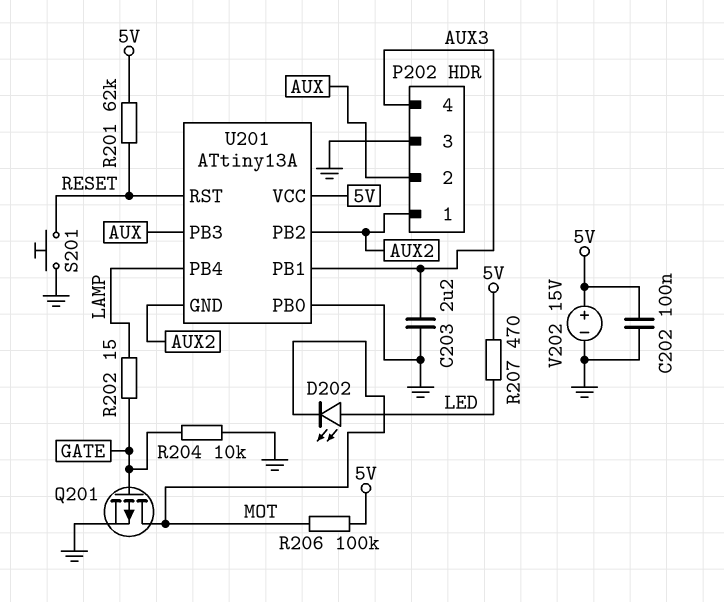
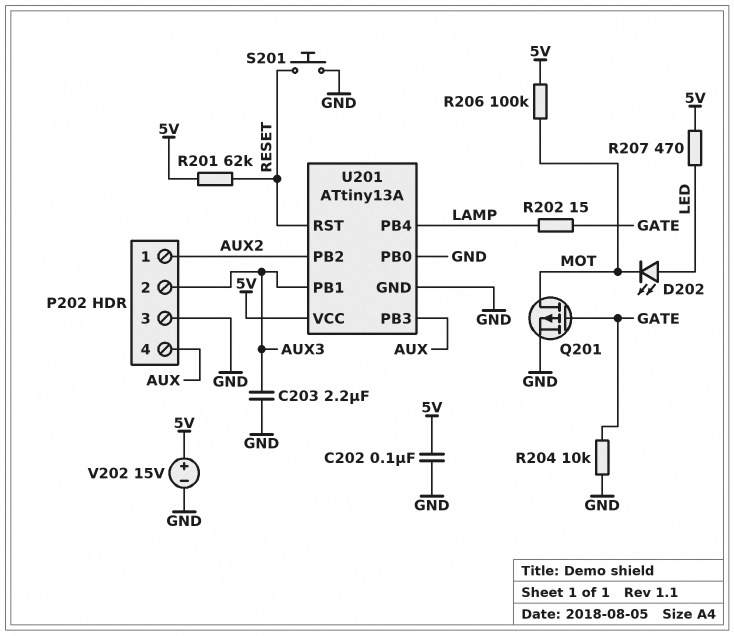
P202 pin 2: AUX -> AUX3
P202 pin 4: AUX3 -> AUX
U201 pin GND: AUX2 -> GND

